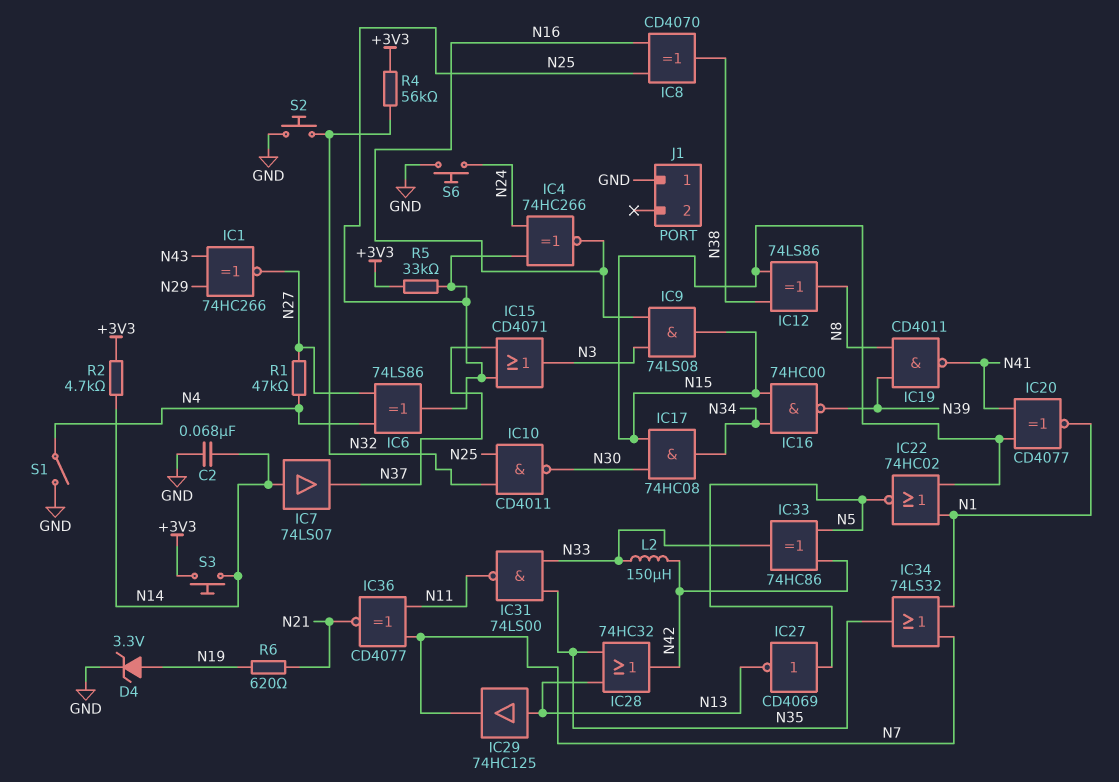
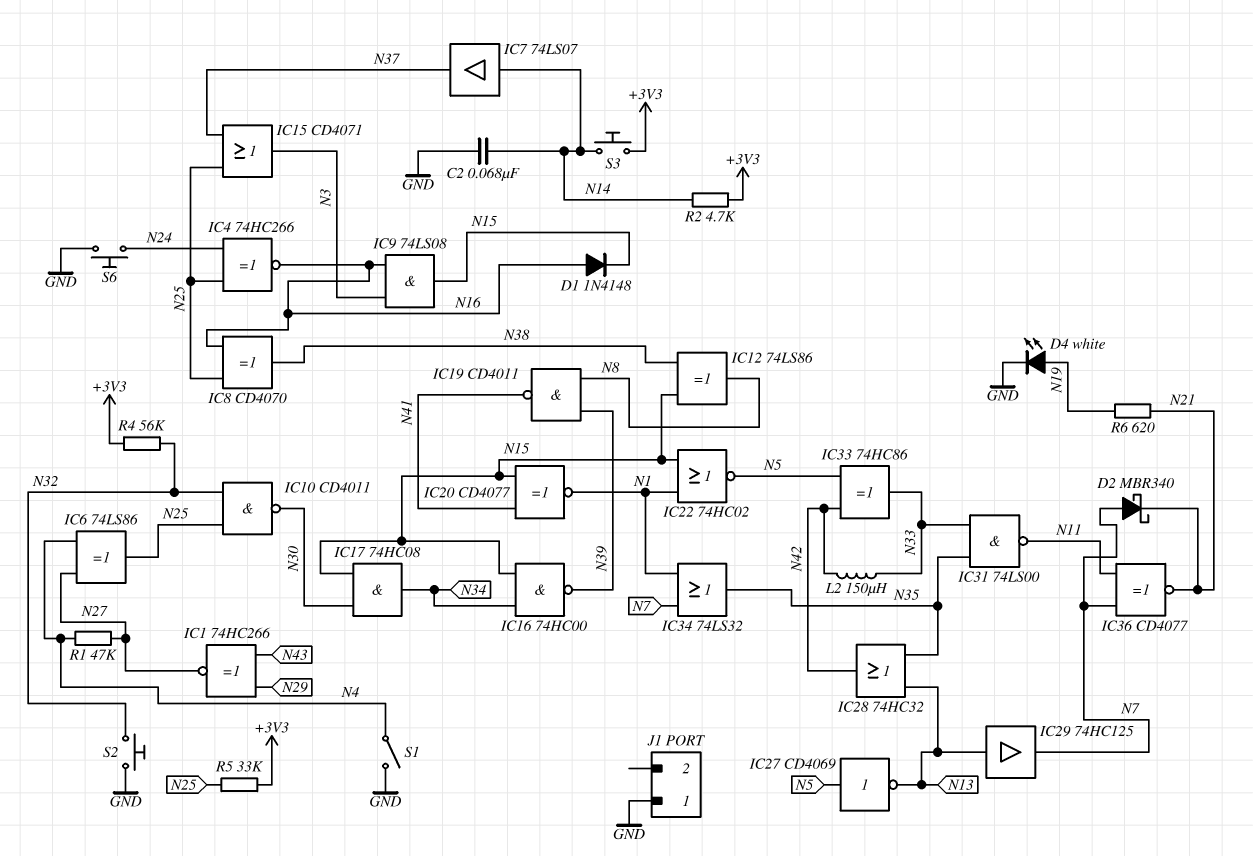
D1: none -> diode 1N4148 (A N16, K N15)
D2: none -> schottky MBR340 (A N7, K N21)
D4: zener 3.3V (A N19, K GND) -> LED white (A N19, K GND)

